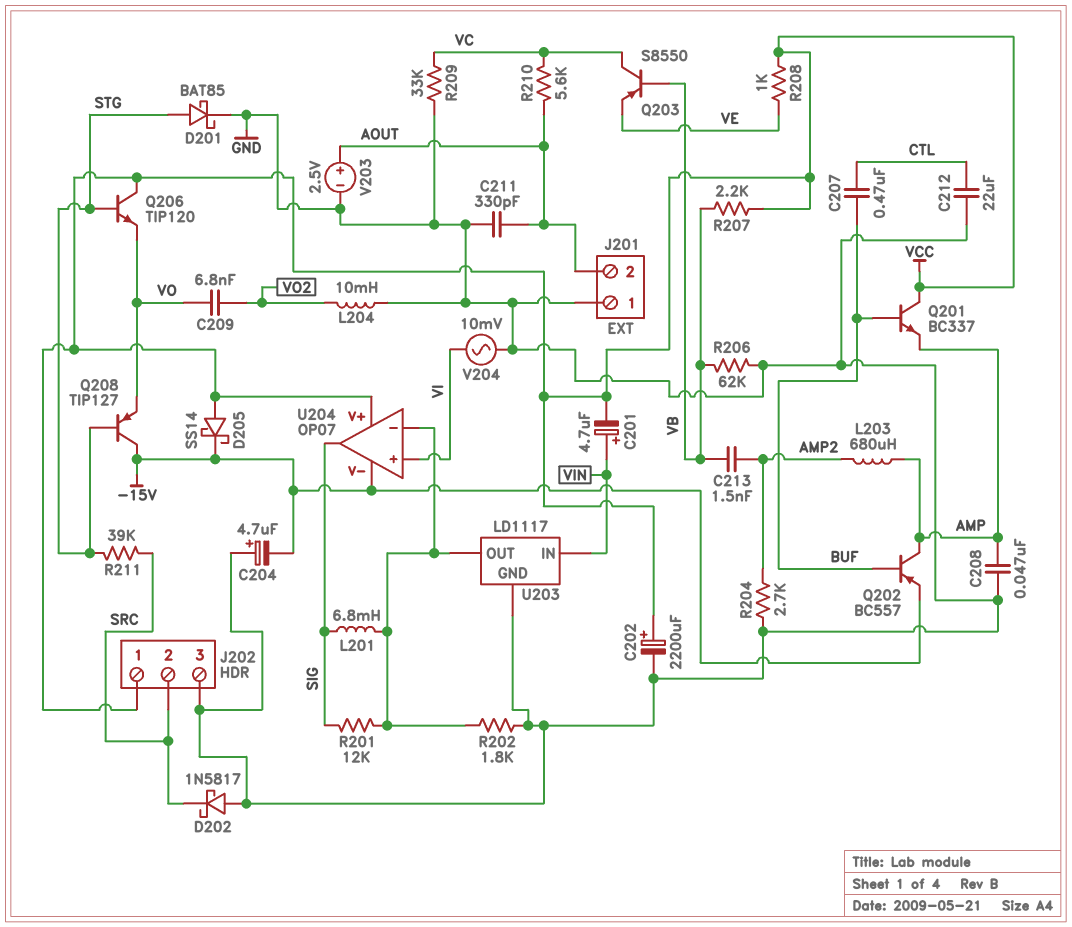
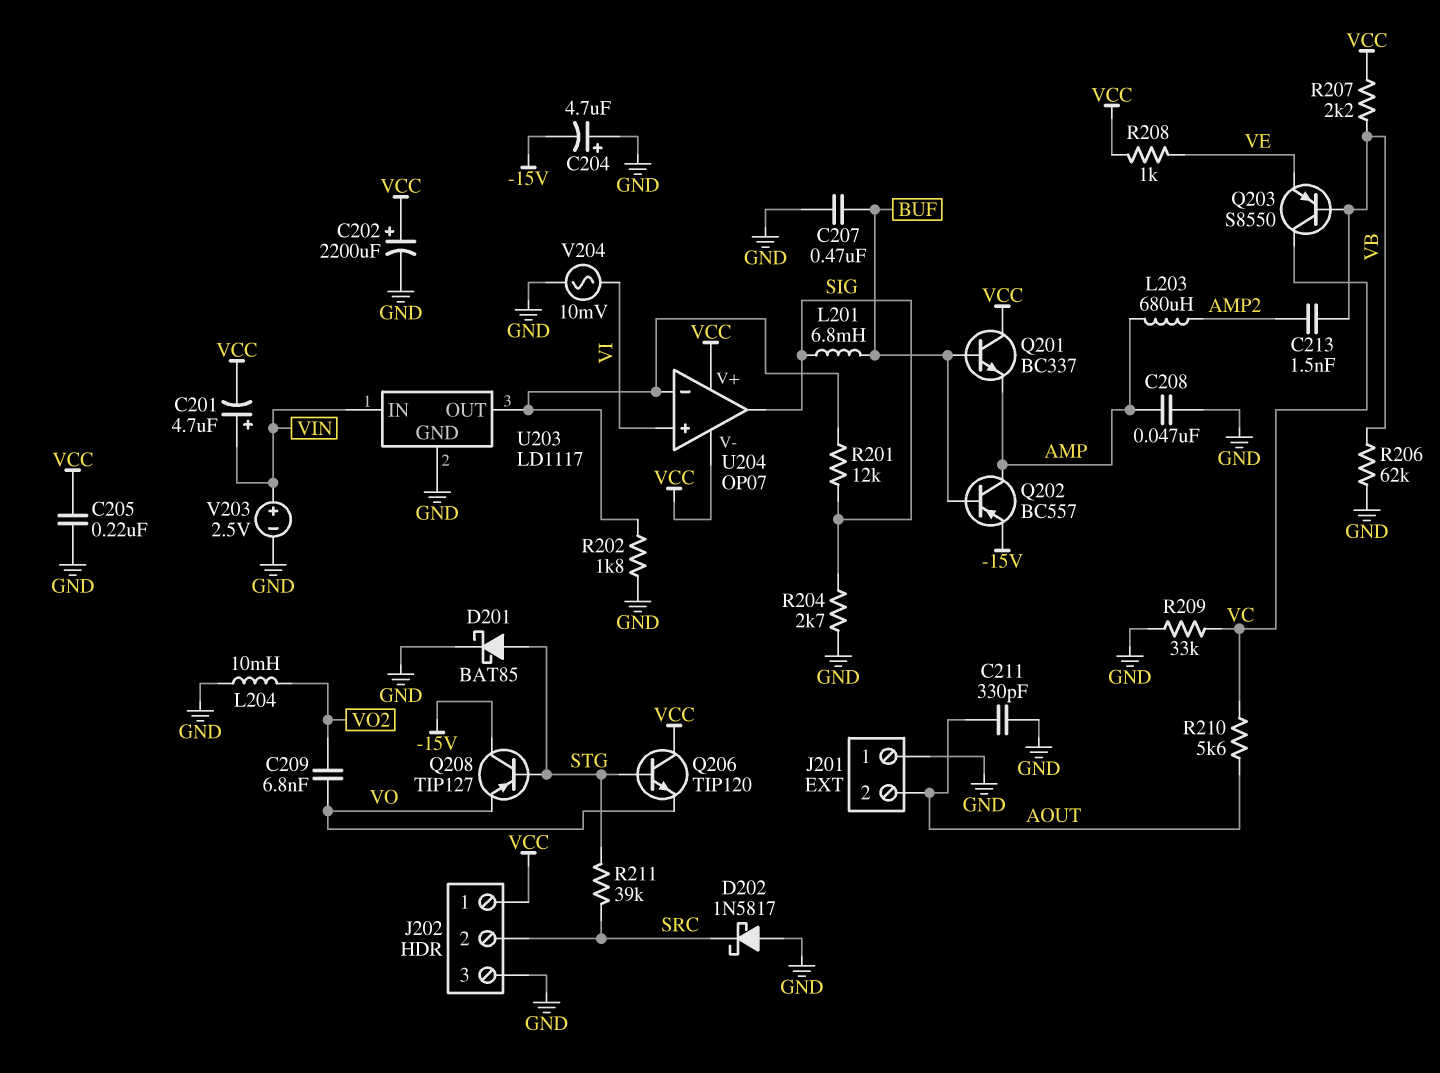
C205: none -> 220nF (GND, VCC)
C207: 470nF (BUF, CTL) -> 470nF (BUF, GND)
C212: 22uF (CTL, GND) -> none
D205: schottky SS14 (A VCC, K -15V) -> none
L201: 6.8mH (SIG, U203/OUT) -> 6.8mH (BUF, SIG)
R204: 2.7k (AMP2, GND) -> 2.7k (GND, SIG)
U204 pin V-: -15V -> VCC
V203: 2.5V (plus AOUT, minus GND) -> 2.5V (plus VIN, minus GND)

